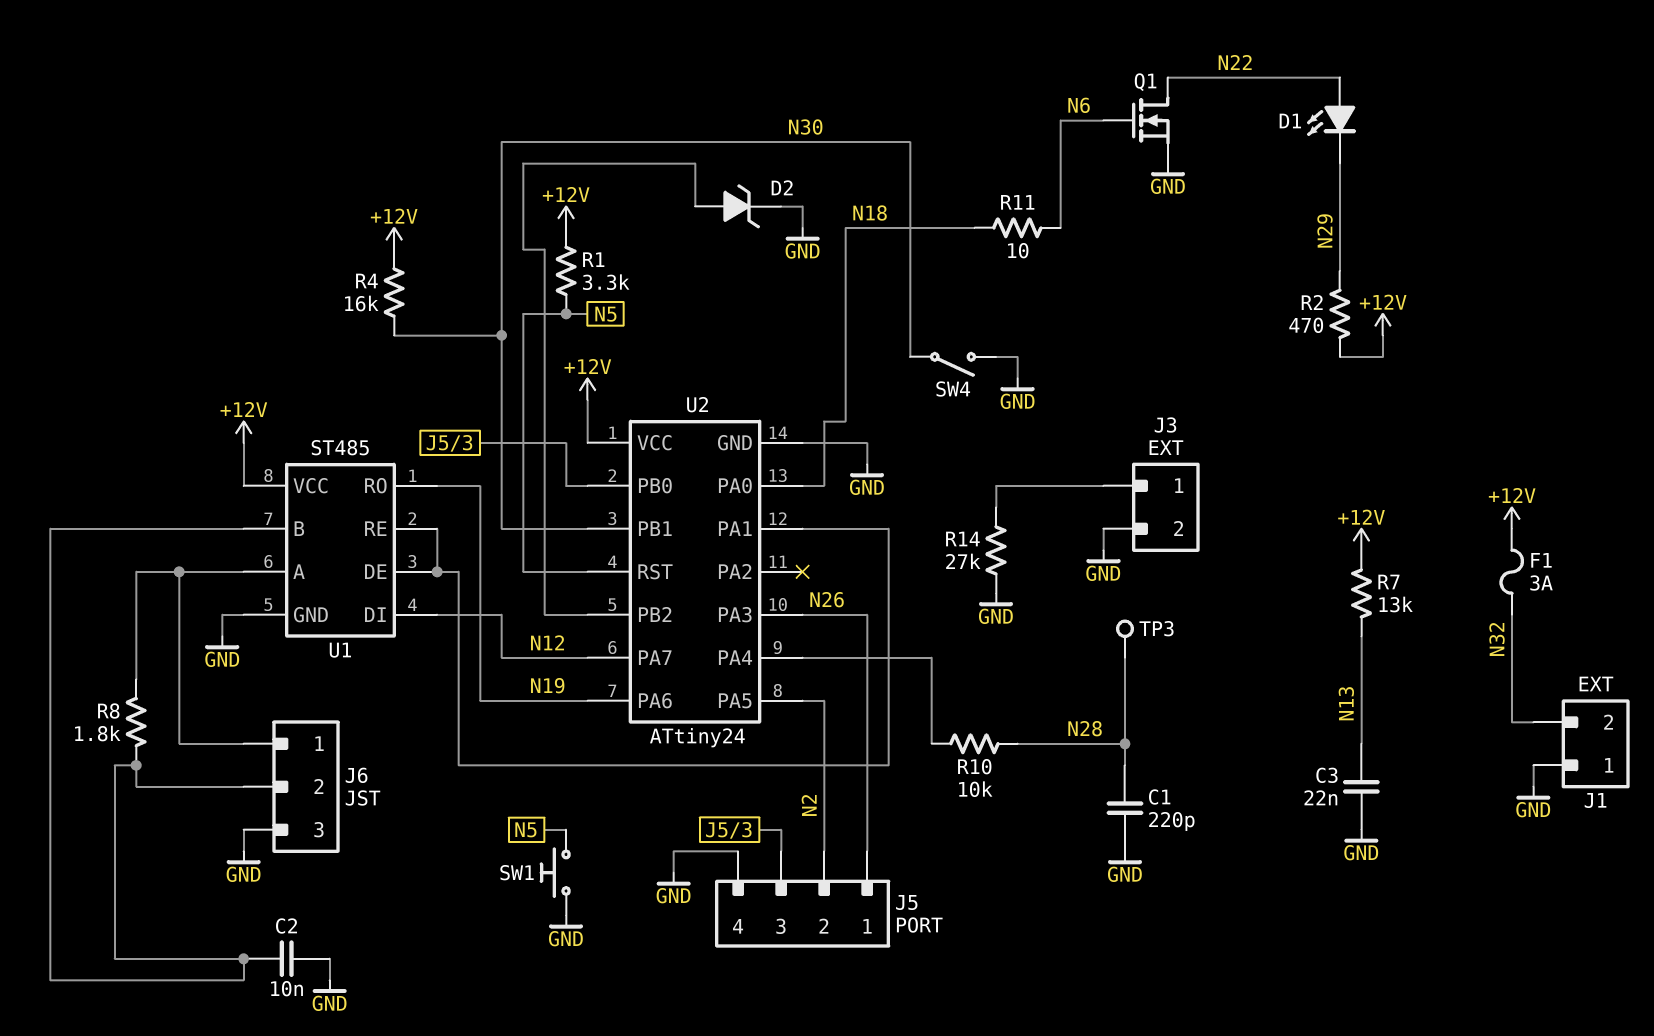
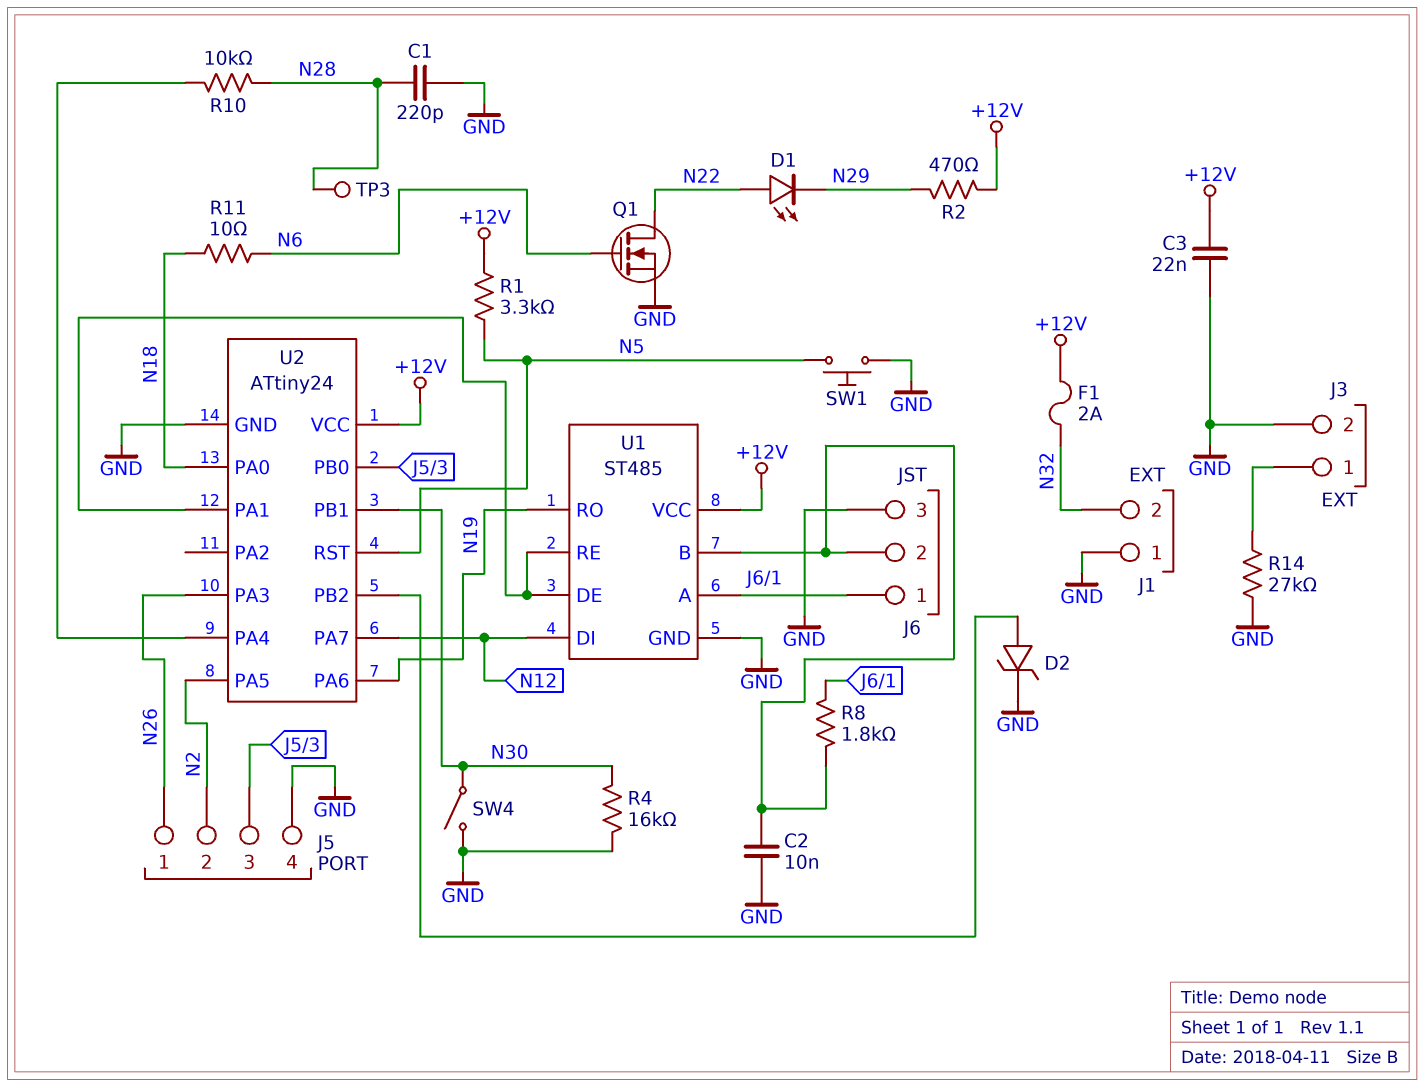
C3: 22nF (GND, N13) -> 22nF (+12V, GND)
F1: 3A (+12V, N32) -> 2A (+12V, N32)
R4: 16k (+12V, N30) -> 16k (GND, N30)
R7: 13k (+12V, N13) -> none

